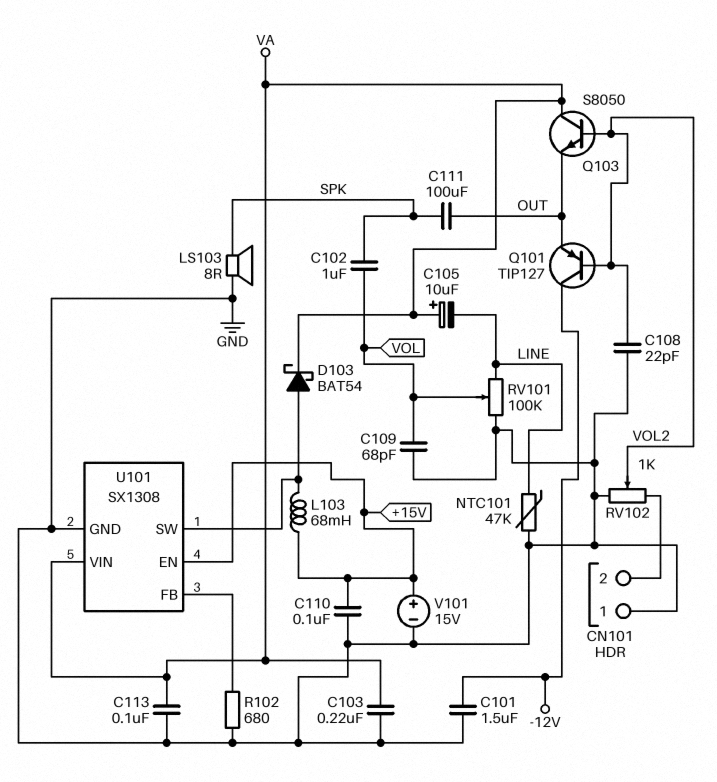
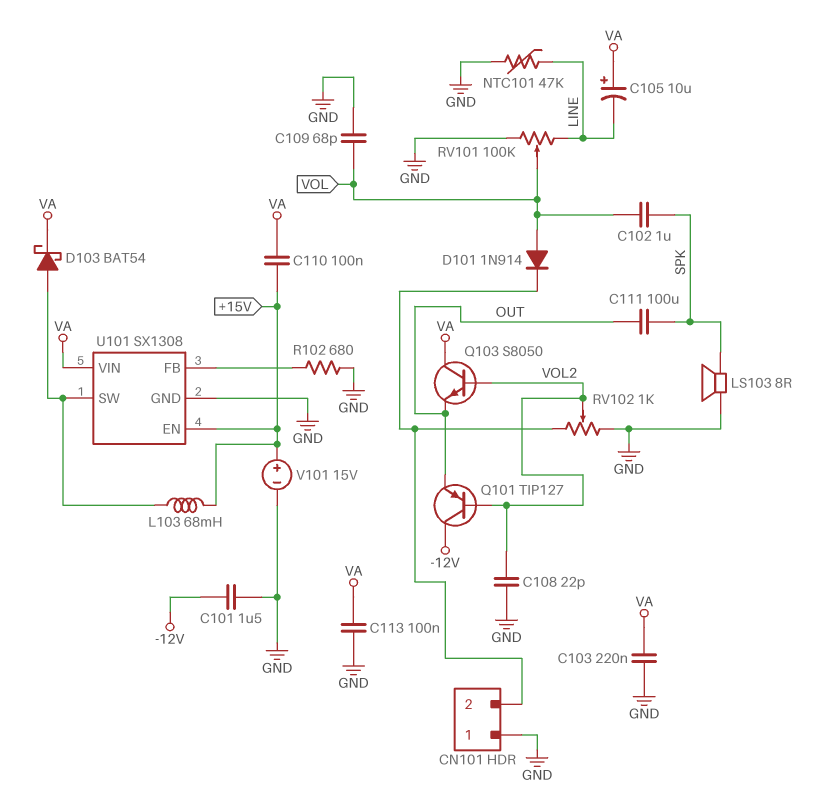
C110: 100nF (+15V, GND) -> 100nF (+15V, VA)
D101: none -> diode 1N914 (A VOL, K CN101/2)

